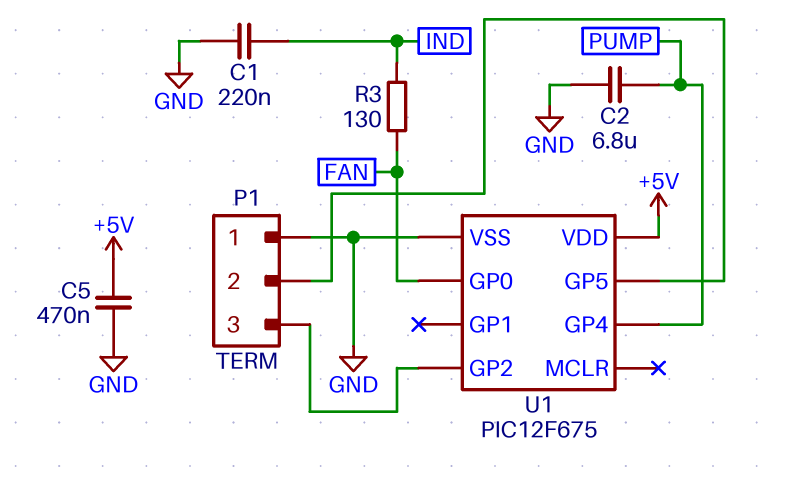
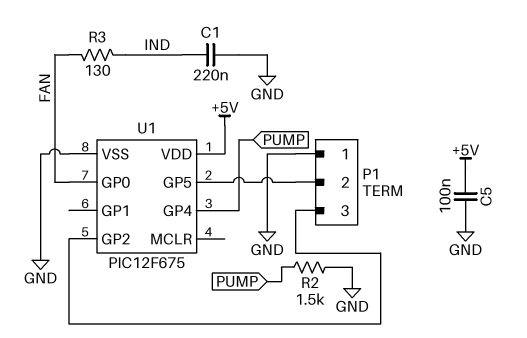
C2: 6.8uF (GND, PUMP) -> none
C5: 470nF (+5V, GND) -> 100nF (+5V, GND)
R2: none -> 1.5k (GND, PUMP)

